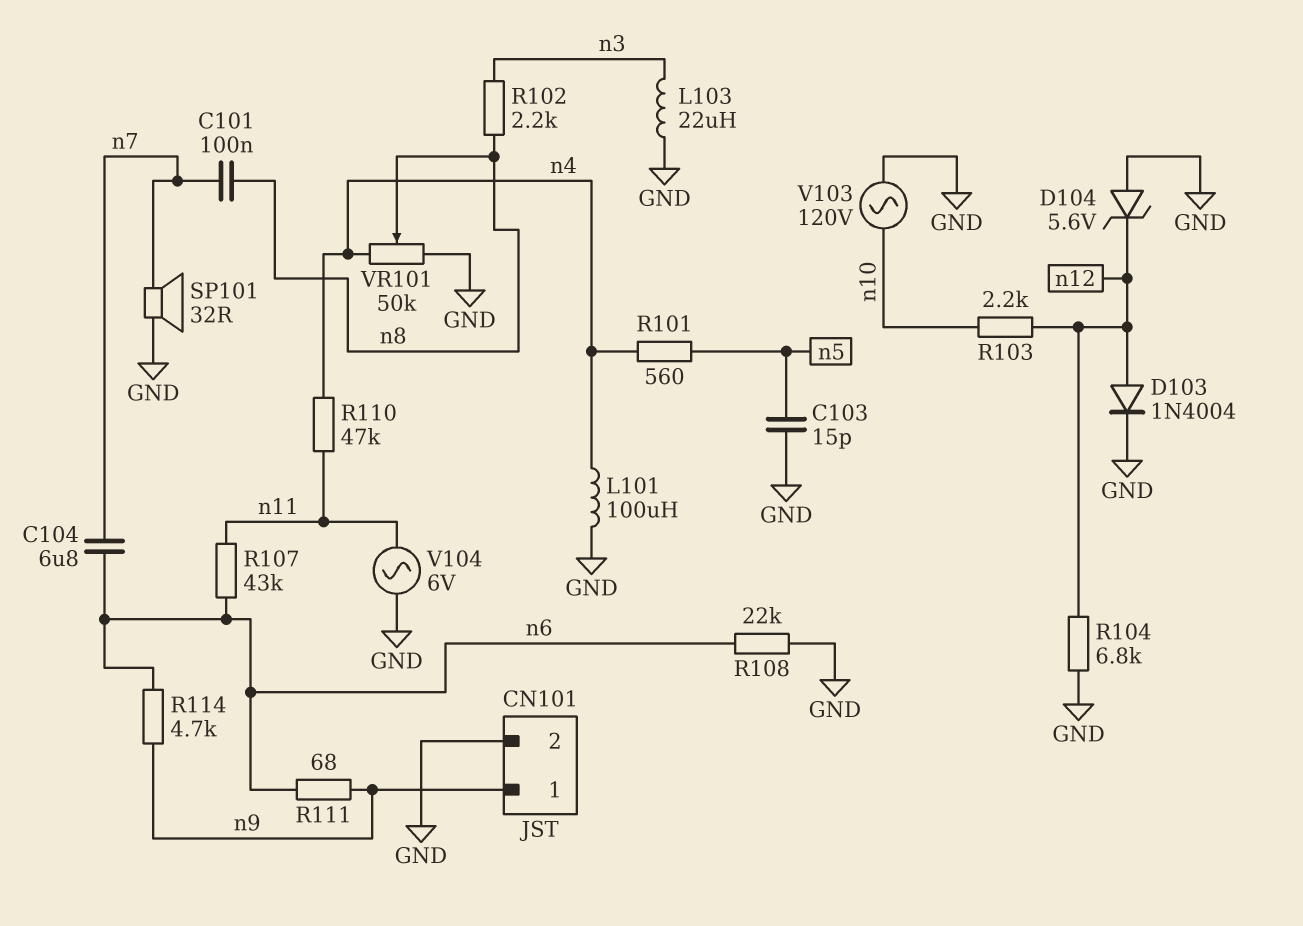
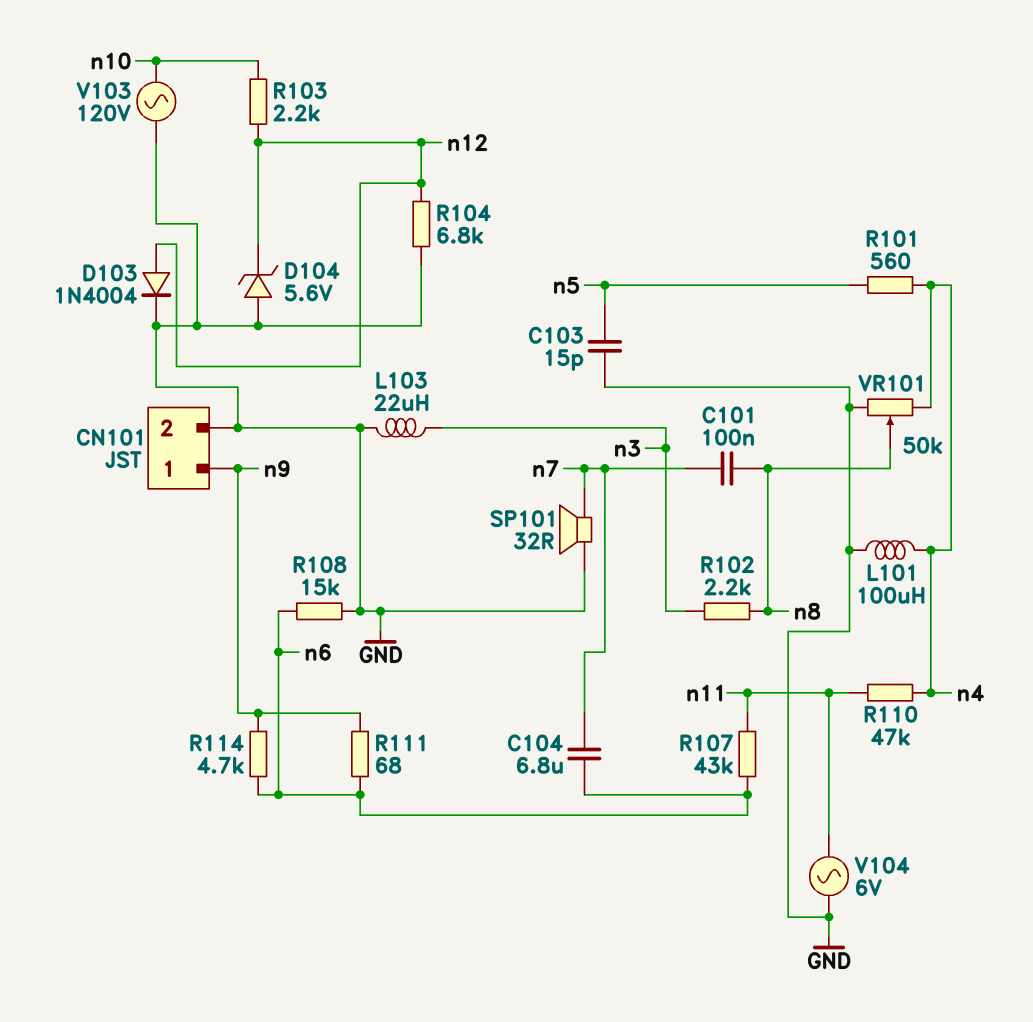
R108: 22k (GND, n6) -> 15k (GND, n6)

